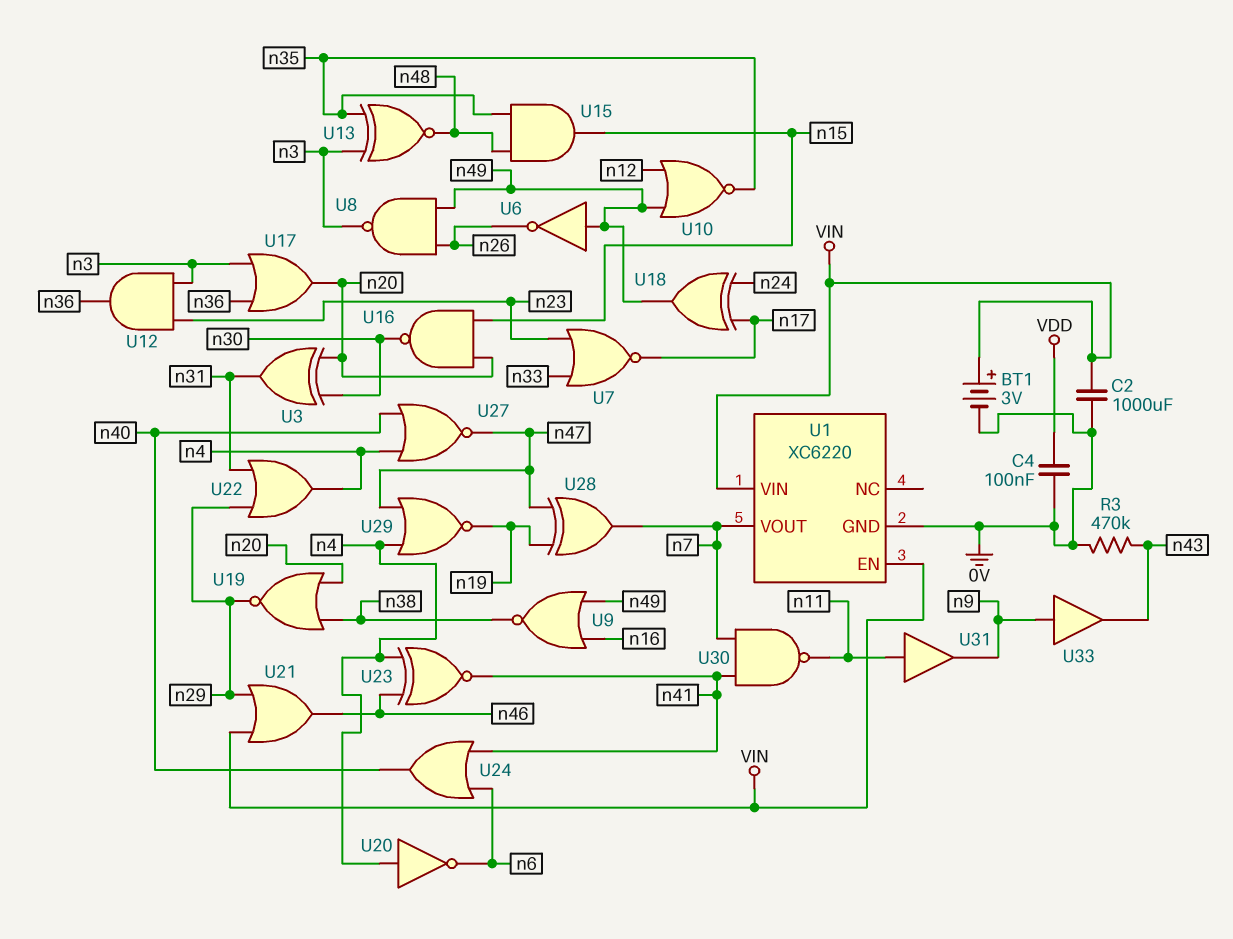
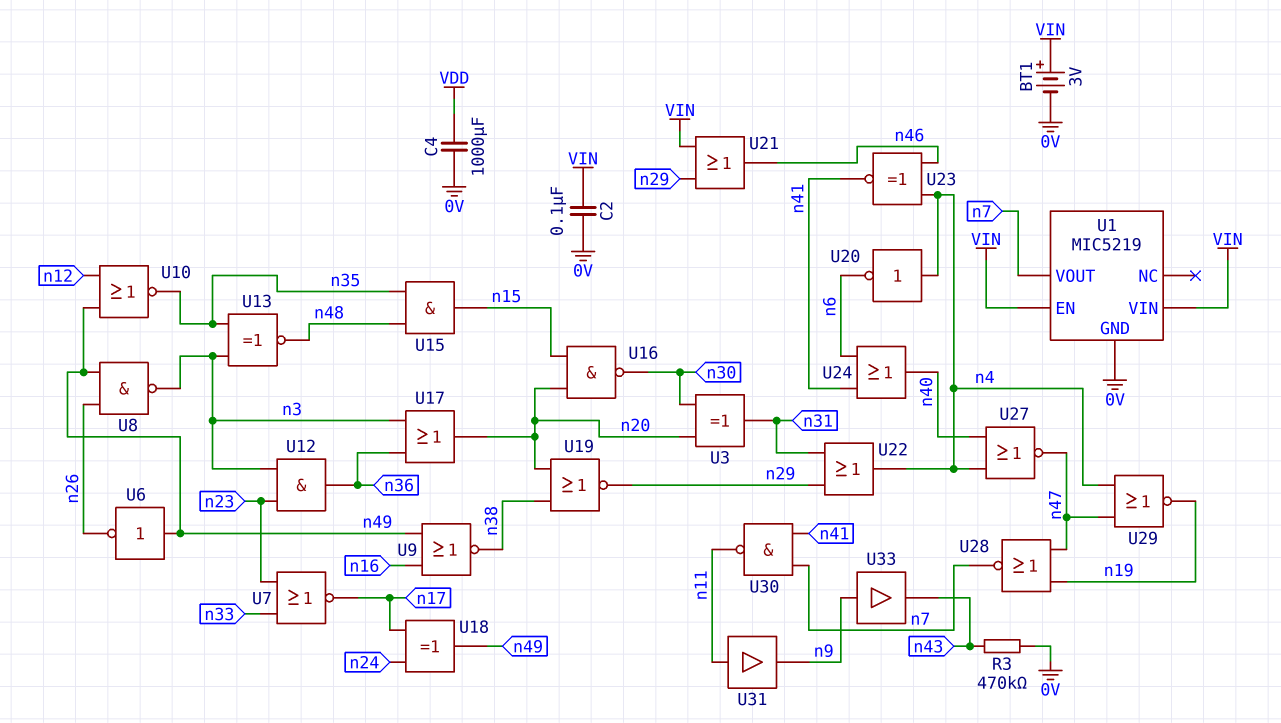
C2: 1000uF (0V, VIN) -> 100nF (0V, VIN)
C4: 100nF (0V, VDD) -> 1000uF (0V, VDD)
U1: XC6220 -> MIC5219
U28: XOR (in n19, in n47, out n7) -> NOR (in n19, in n47, out n7)

